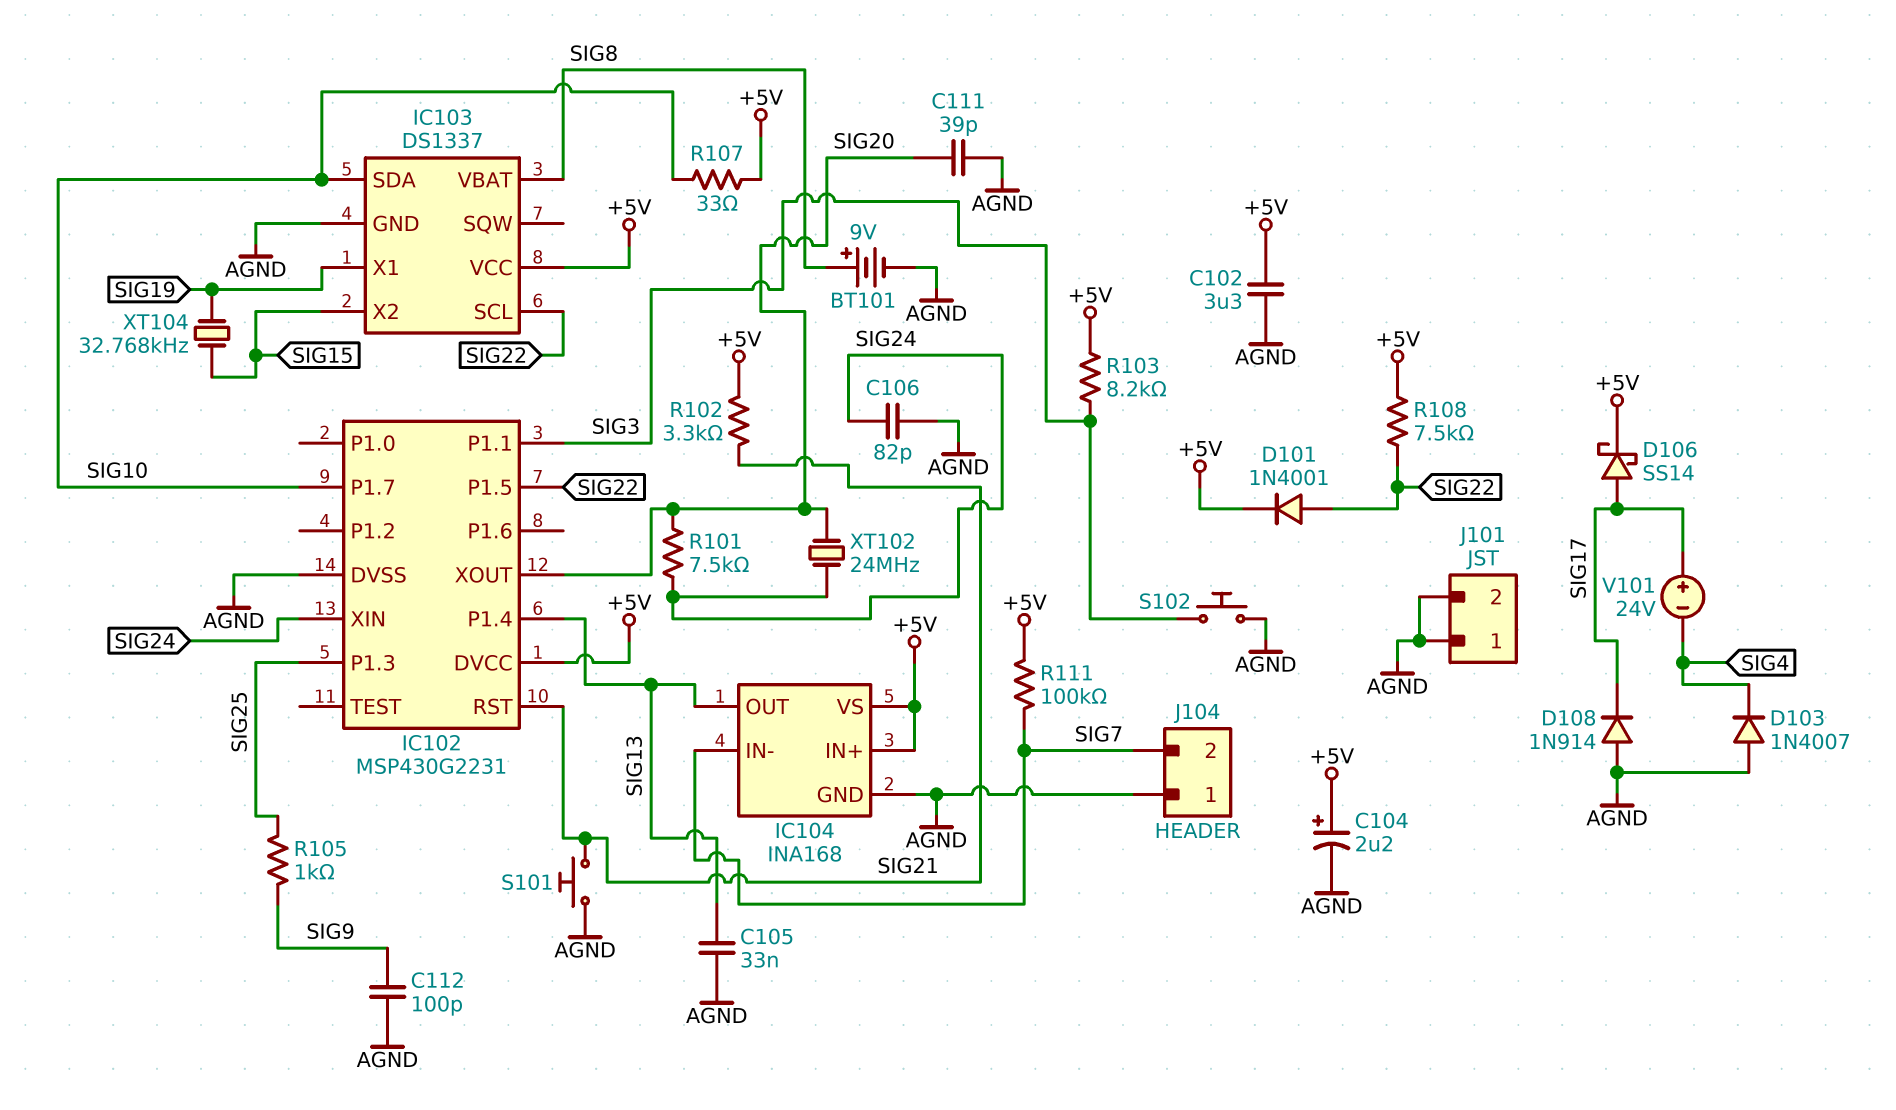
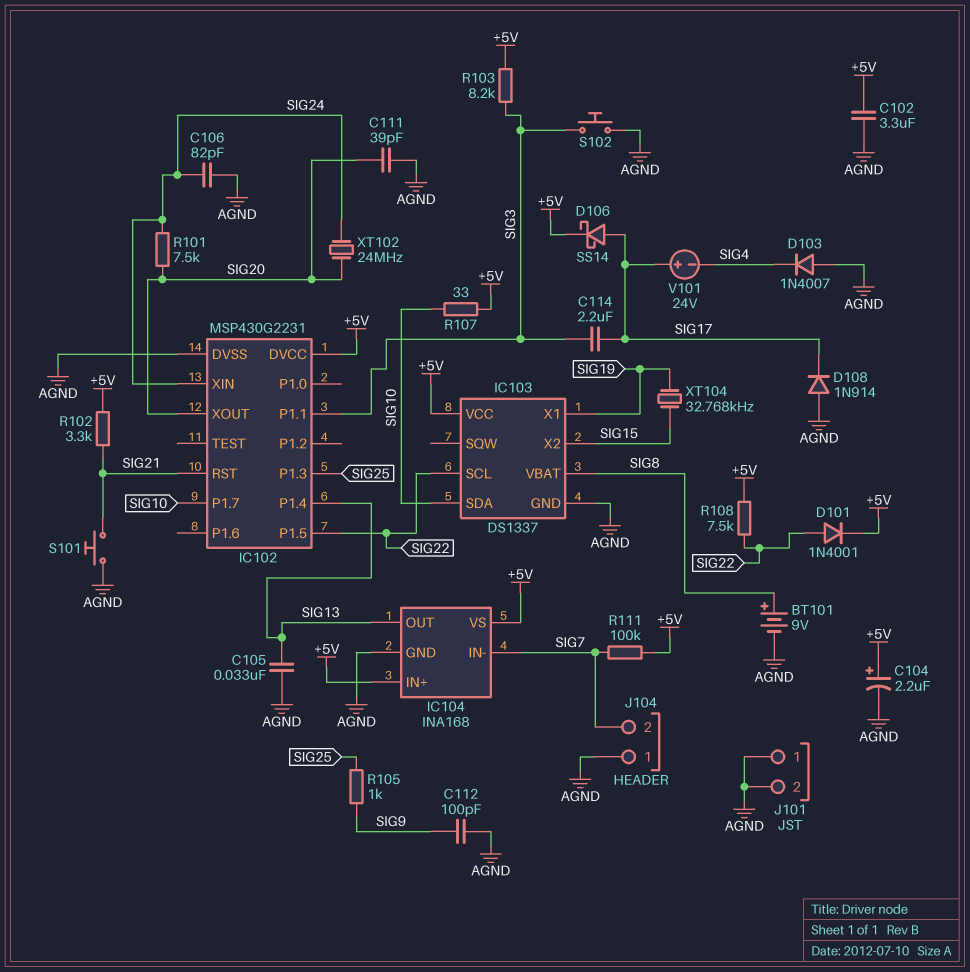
C114: none -> 2.2uF (SIG3, SIG17)

